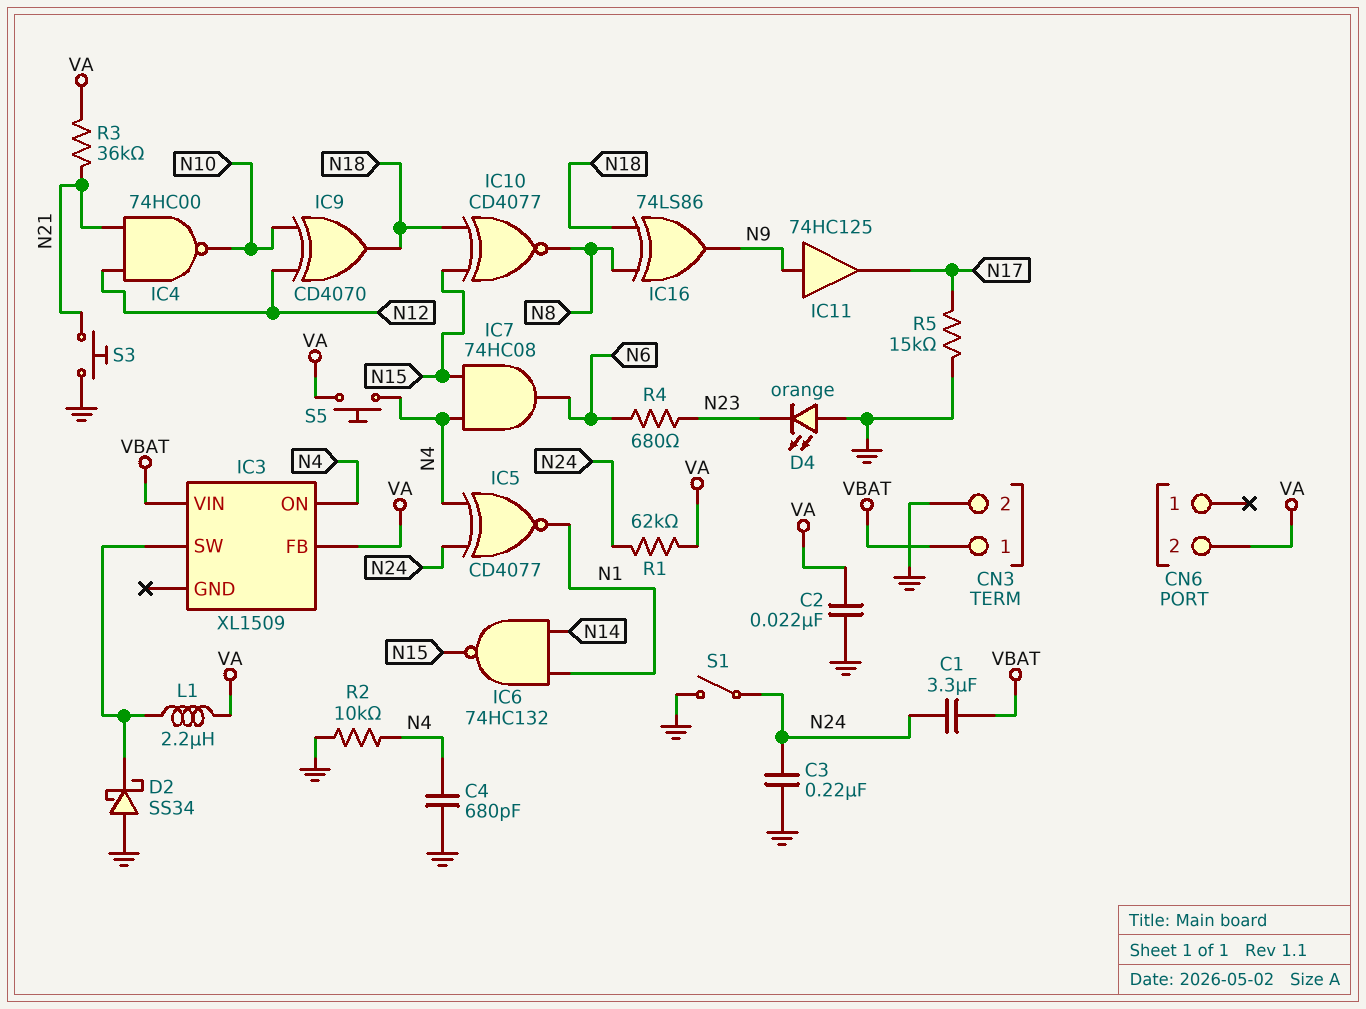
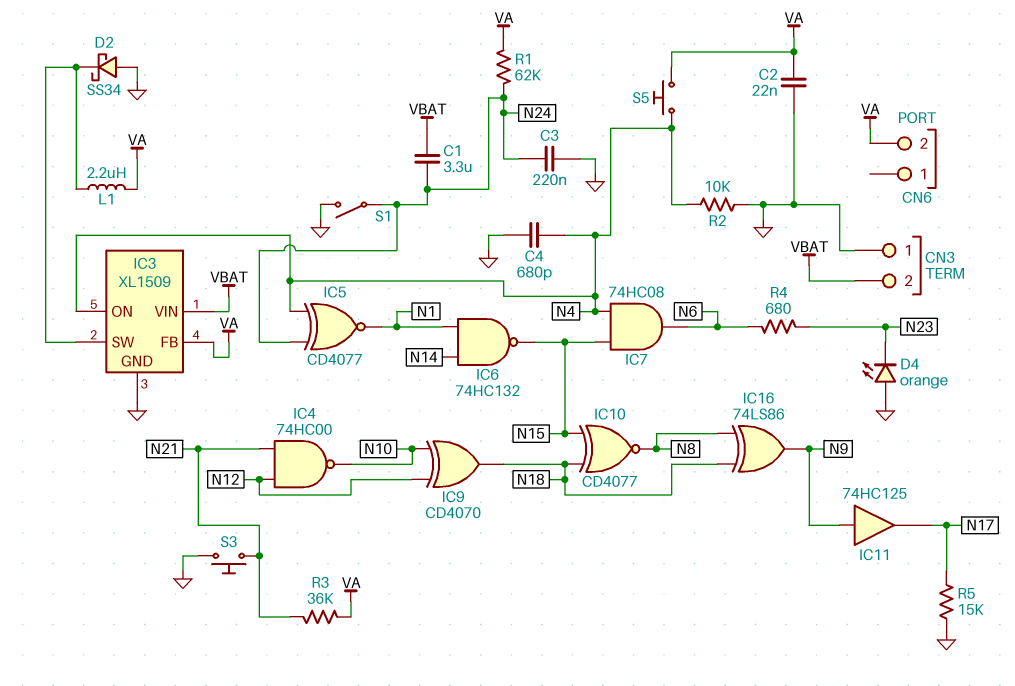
CN3 pin 1: VBAT -> GND
CN3 pin 2: GND -> VBAT
IC3 pin GND: none -> GND

